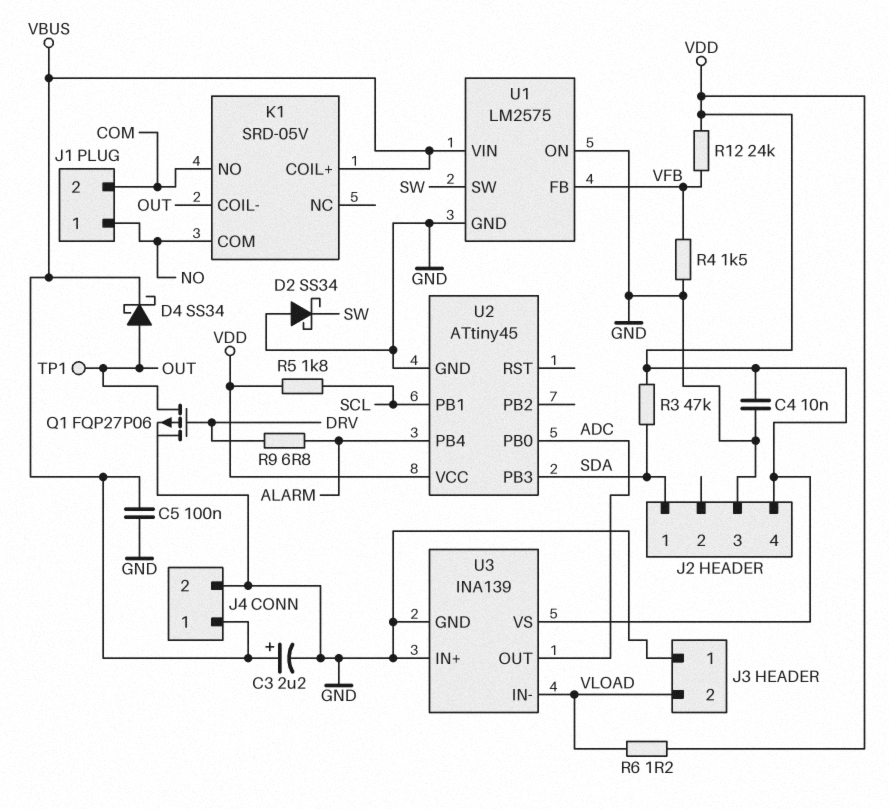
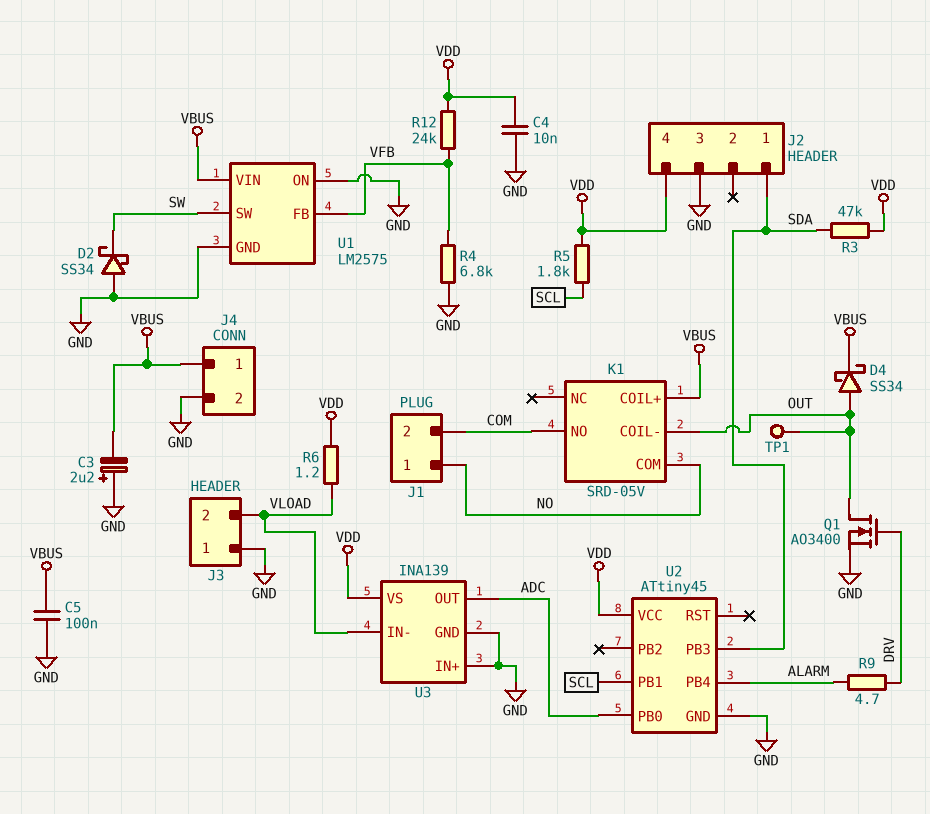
C3: 2.2uF (plus VBUS, minus GND) -> 2.2uF (plus GND, minus VBUS)
Q1: PMOS FQP27P06 (G DRV, D OUT, S GND) -> NMOS AO3400 (G DRV, D OUT, S GND)
R4: 1.5k (GND, VFB) -> 6.8k (GND, VFB)
R9: 6.8 (ALARM, DRV) -> 4.7 (ALARM, DRV)

